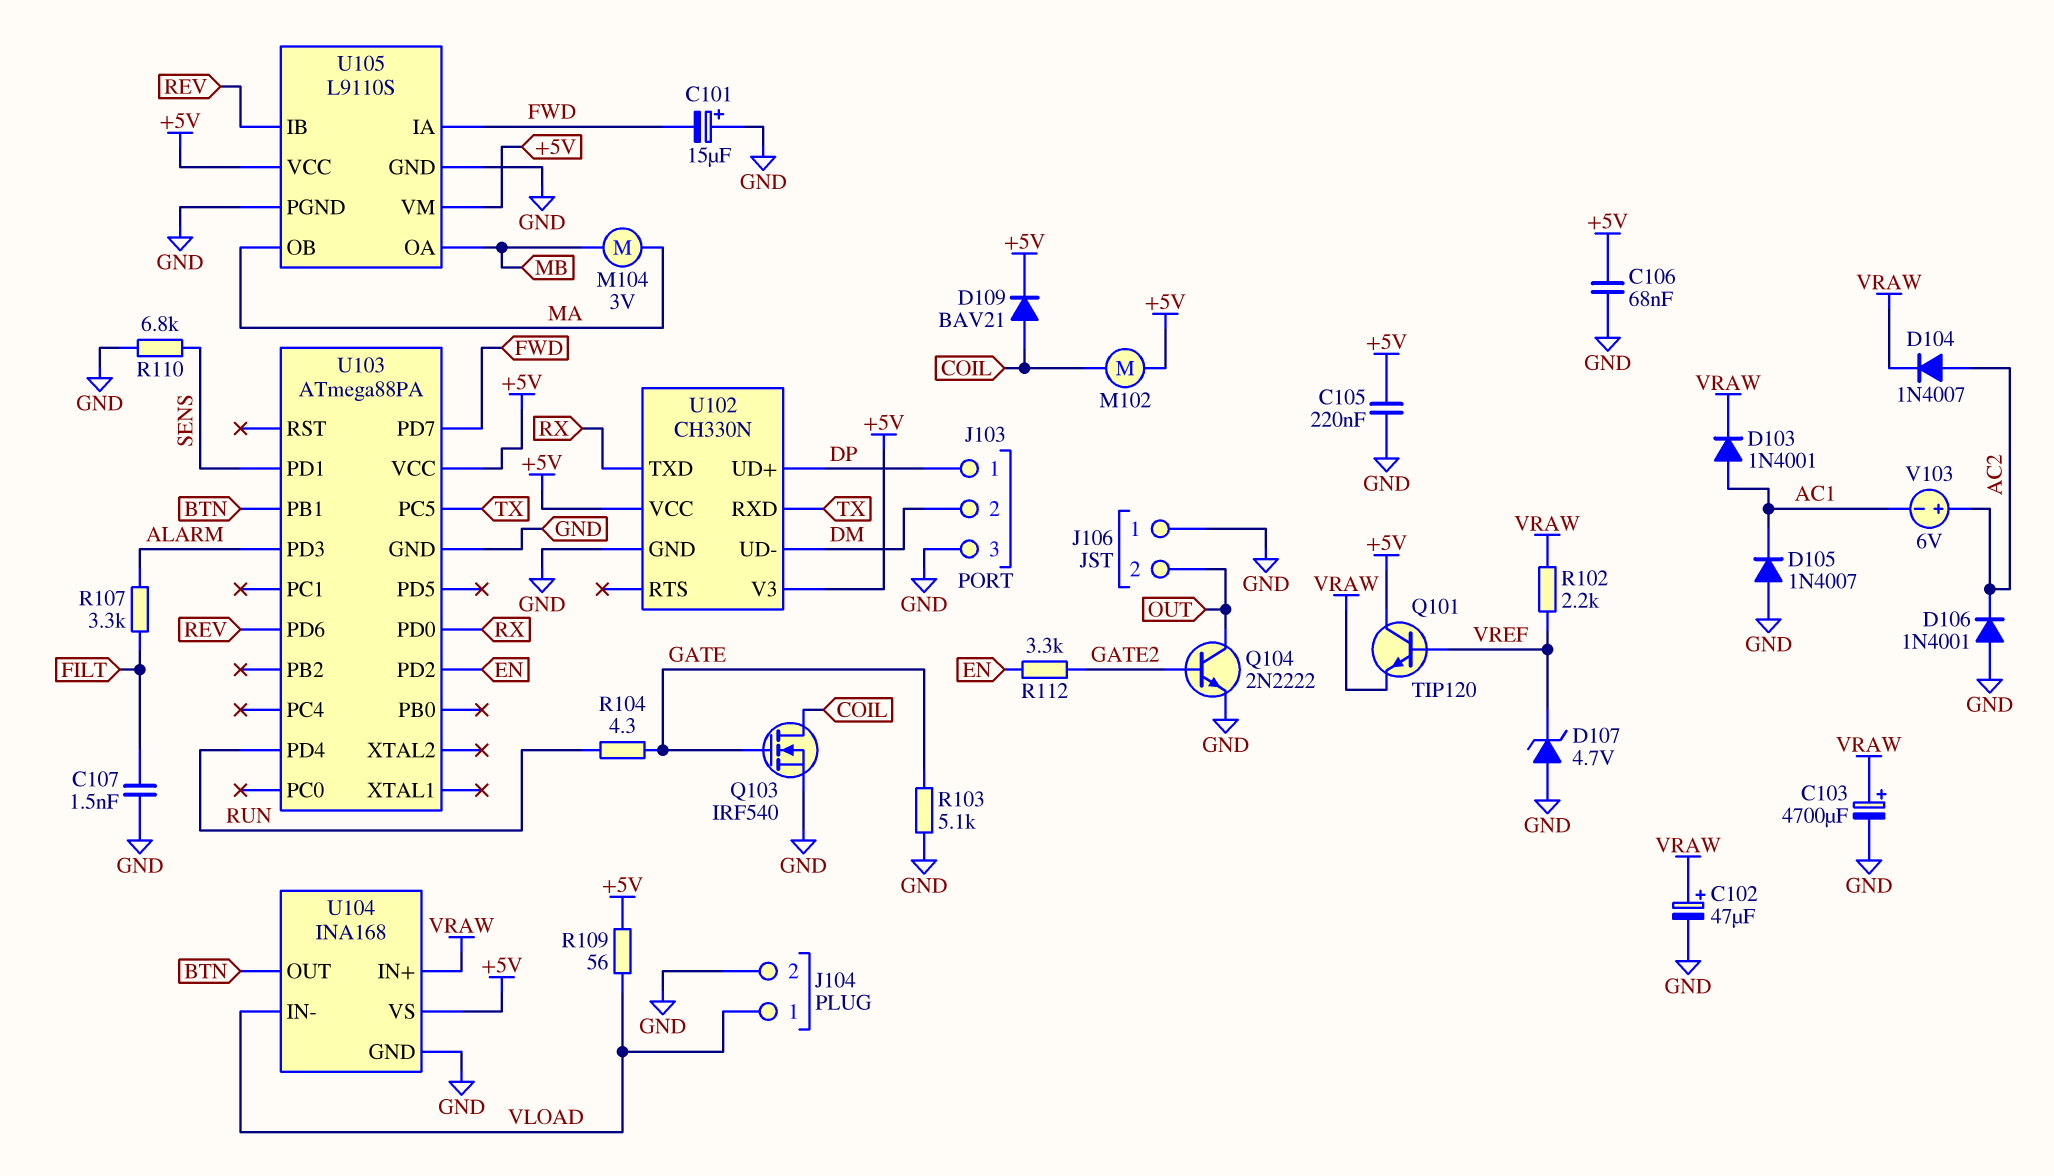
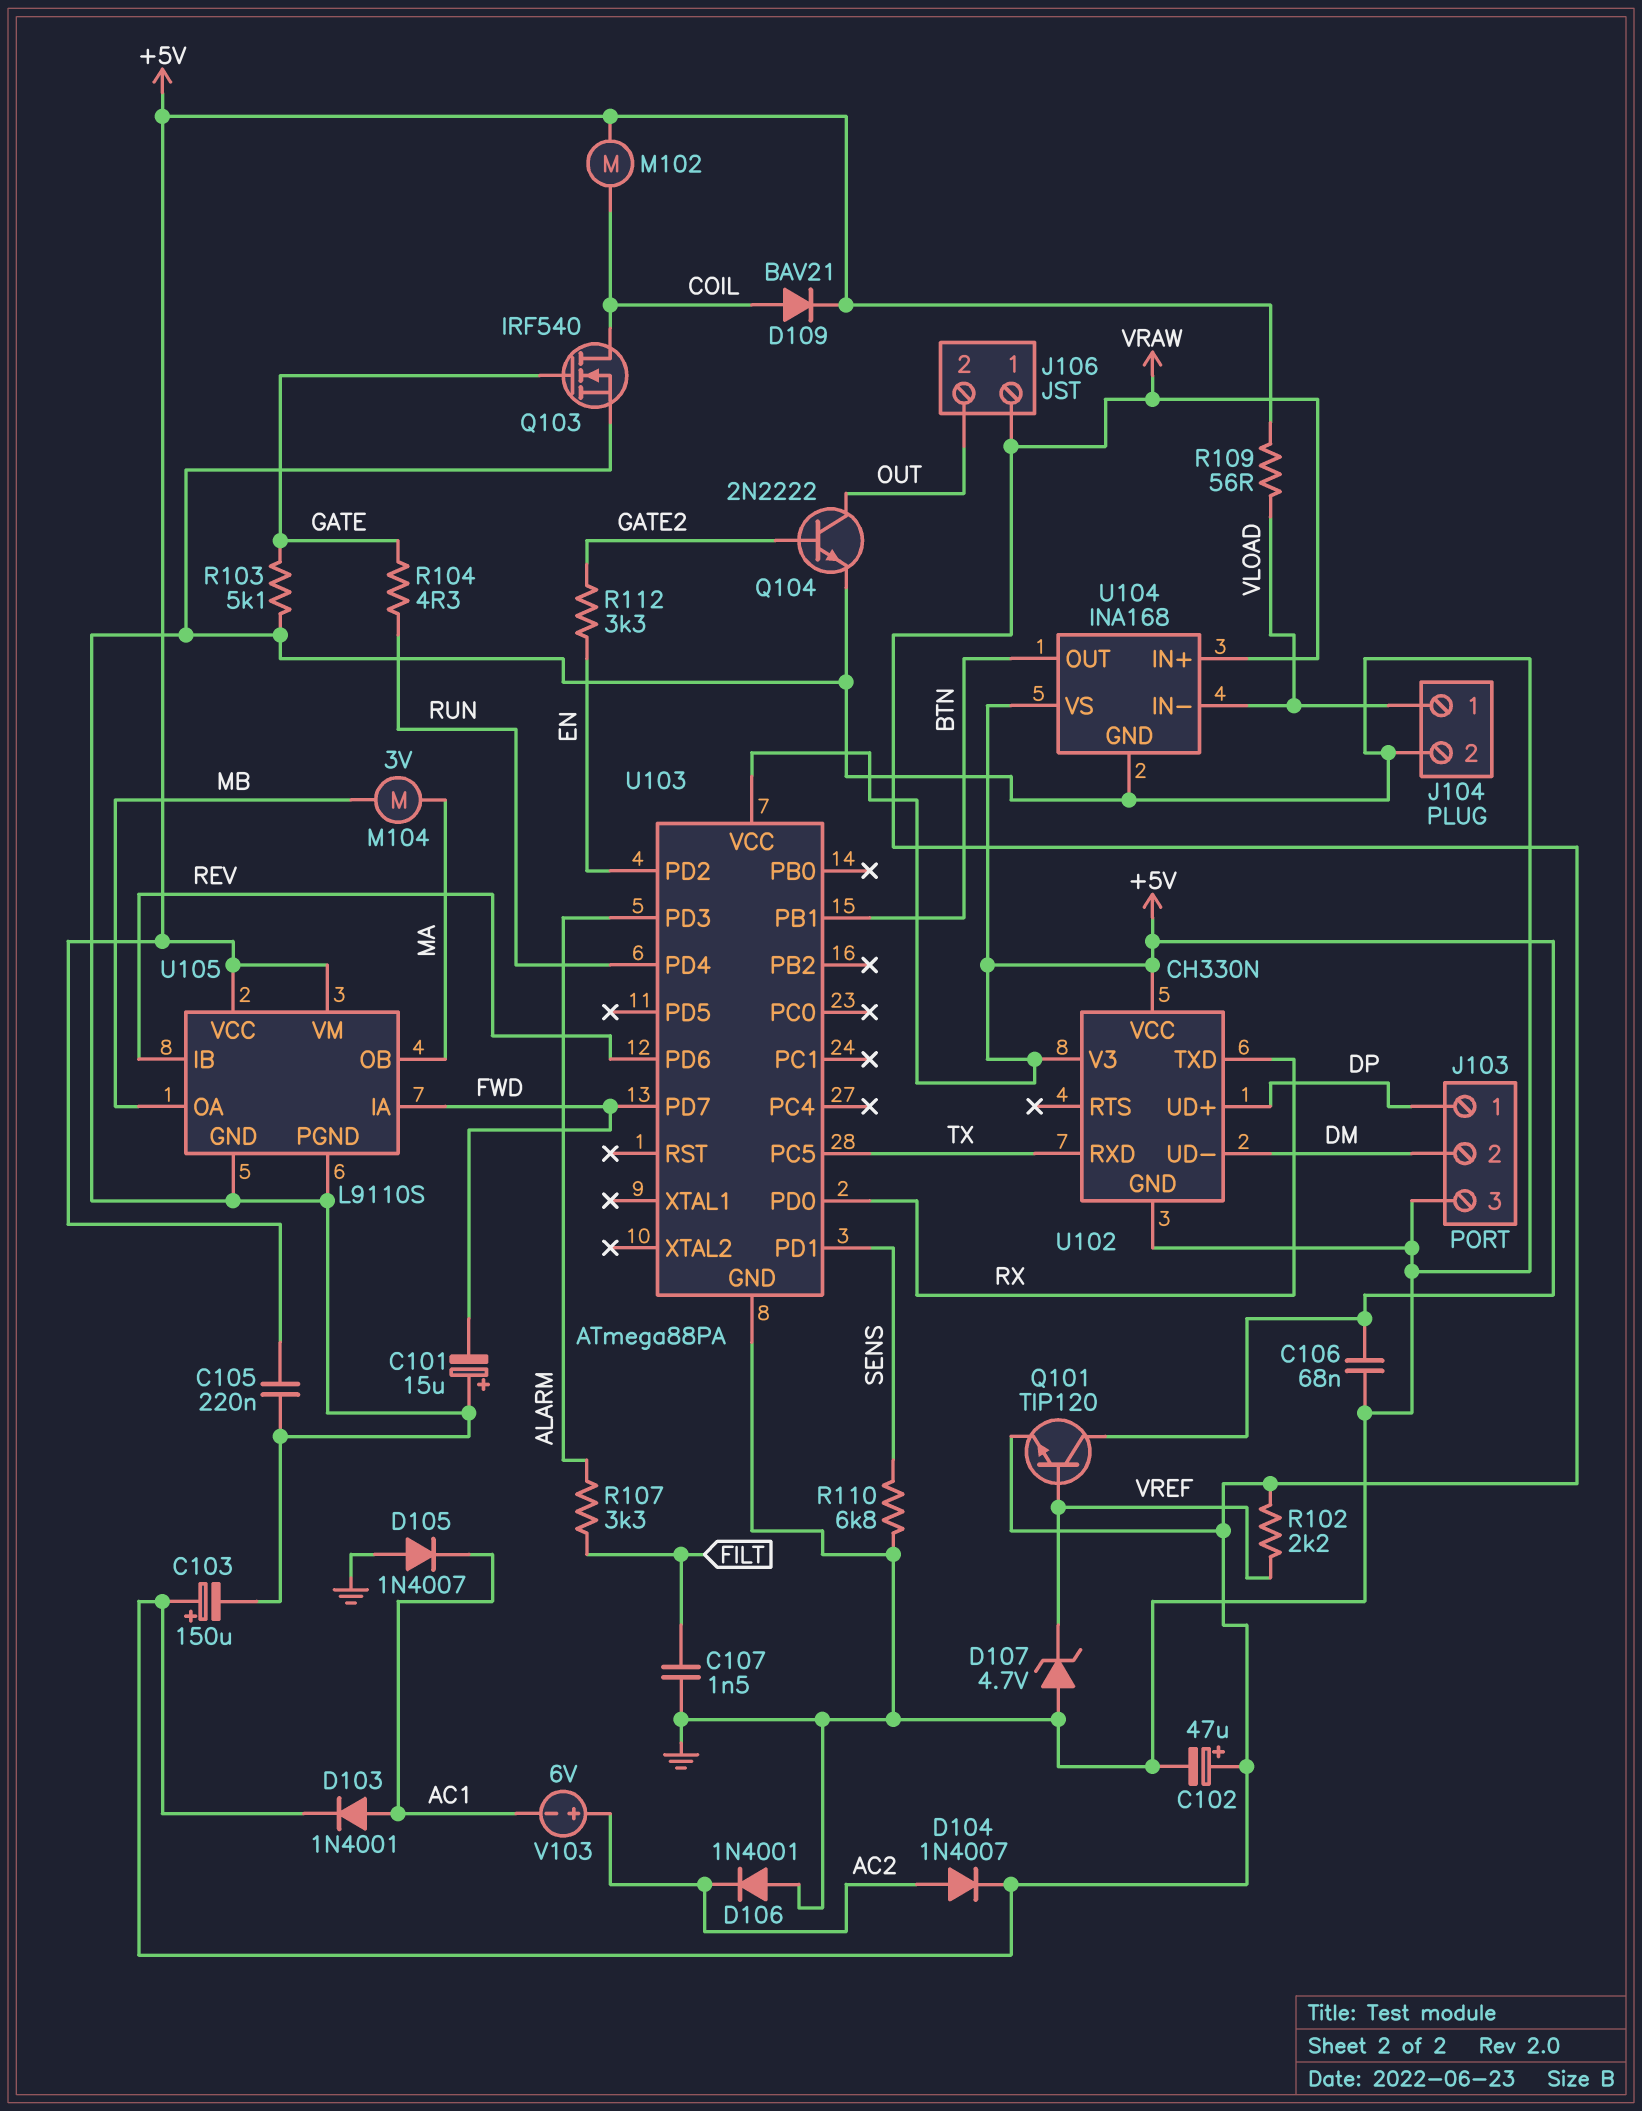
C103: 4700uF (plus VRAW, minus GND) -> 150uF (plus VRAW, minus GND)
J106 pin 1: GND -> VRAW

